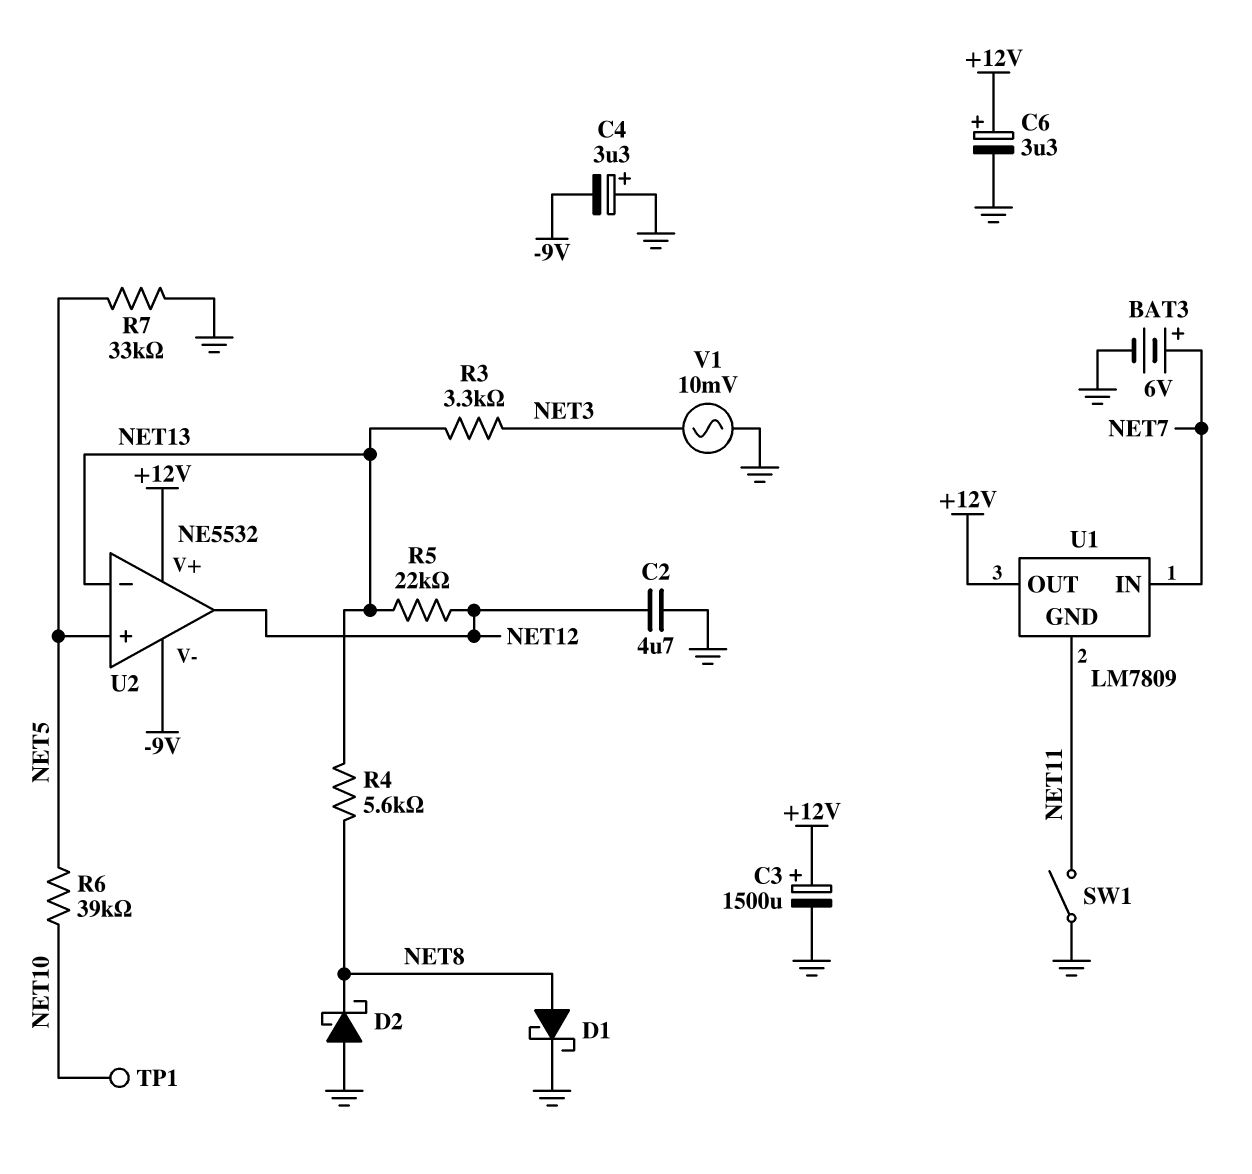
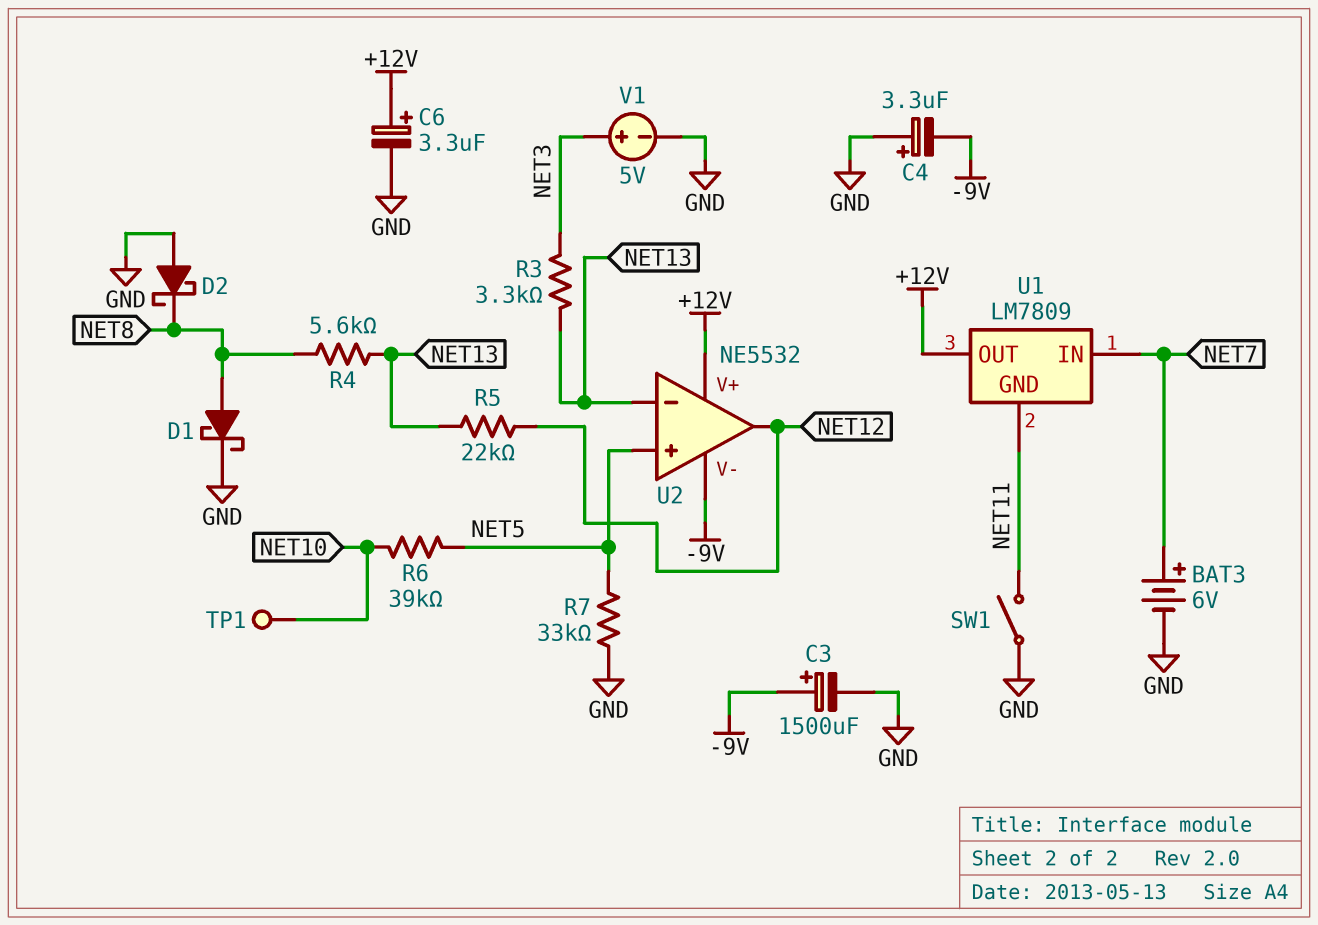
C2: 4.7uF (GND, NET12) -> none
C3: 1500uF (plus +12V, minus GND) -> 1500uF (plus -9V, minus GND)
V1: AC 10mV (GND, NET3) -> 5V (plus NET3, minus GND)

